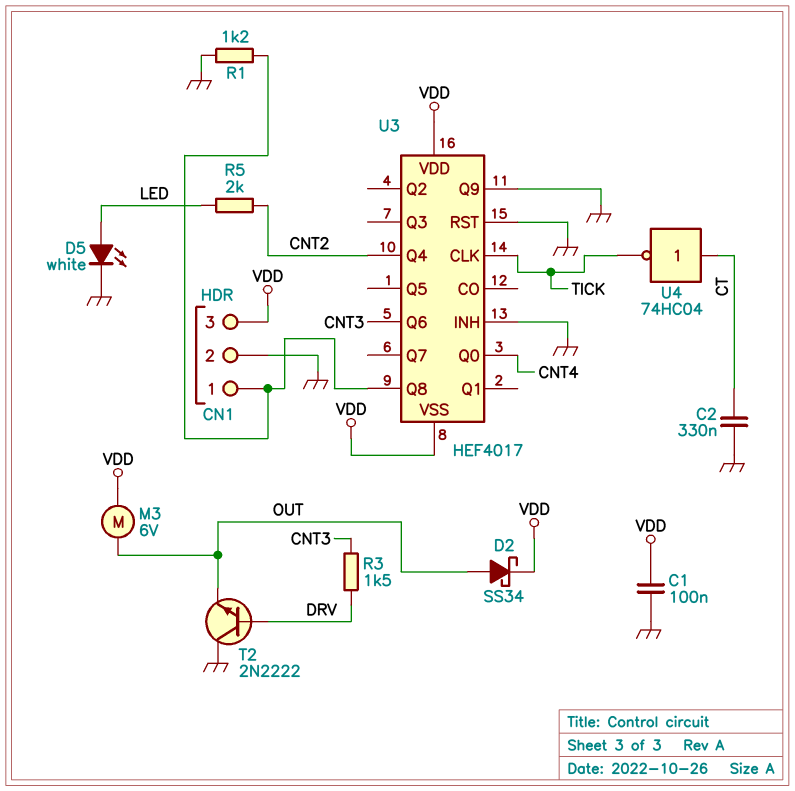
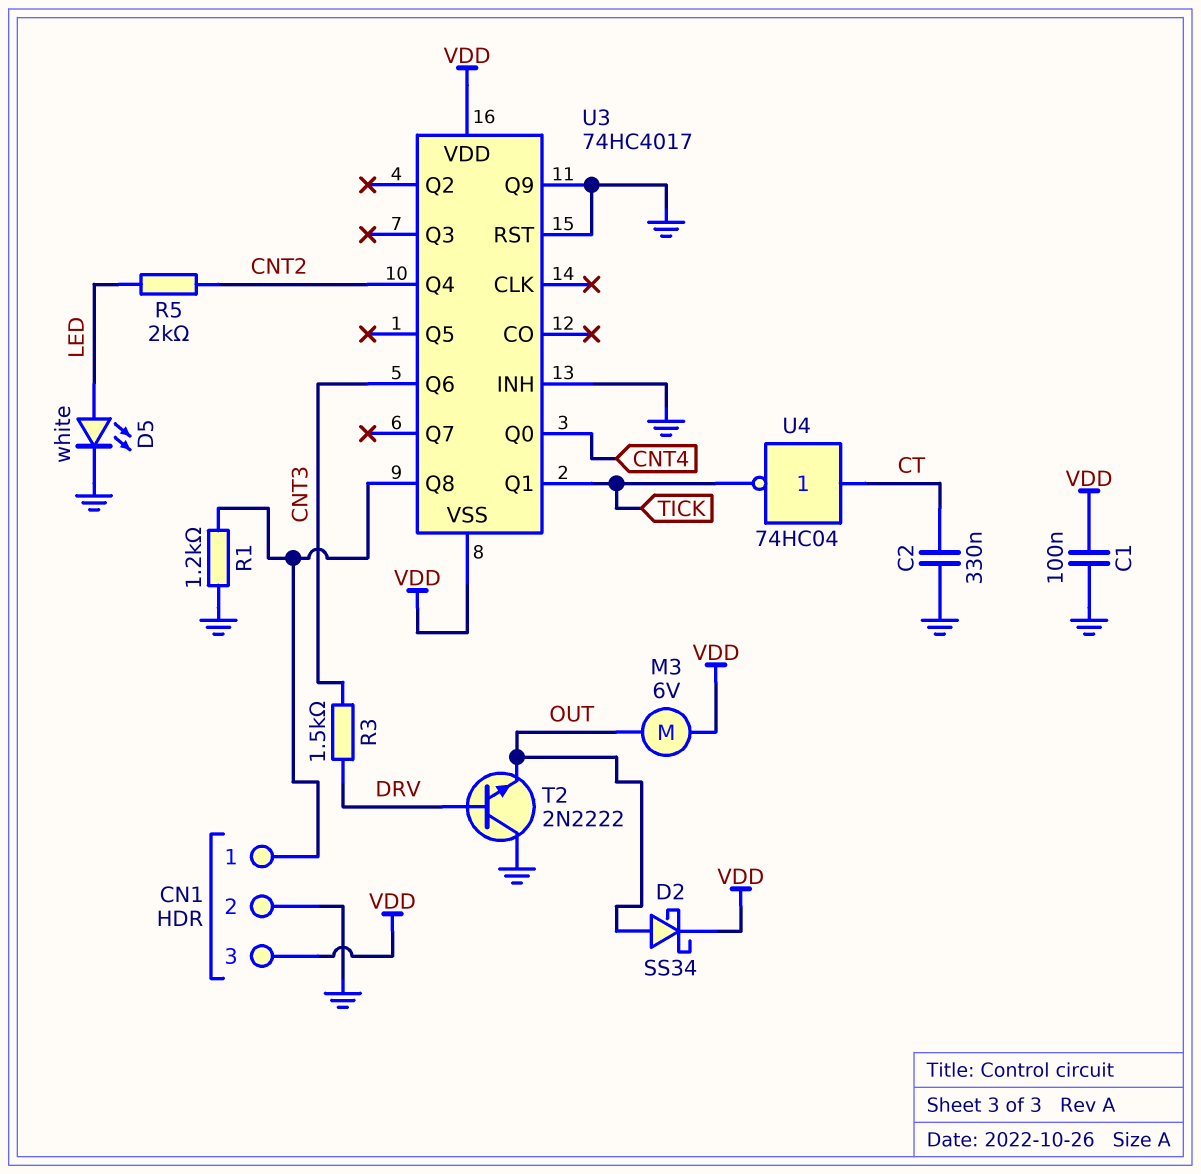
U3: HEF4017 -> 74HC4017
U3 pin CLK: TICK -> none
U3 pin Q1: none -> TICK

